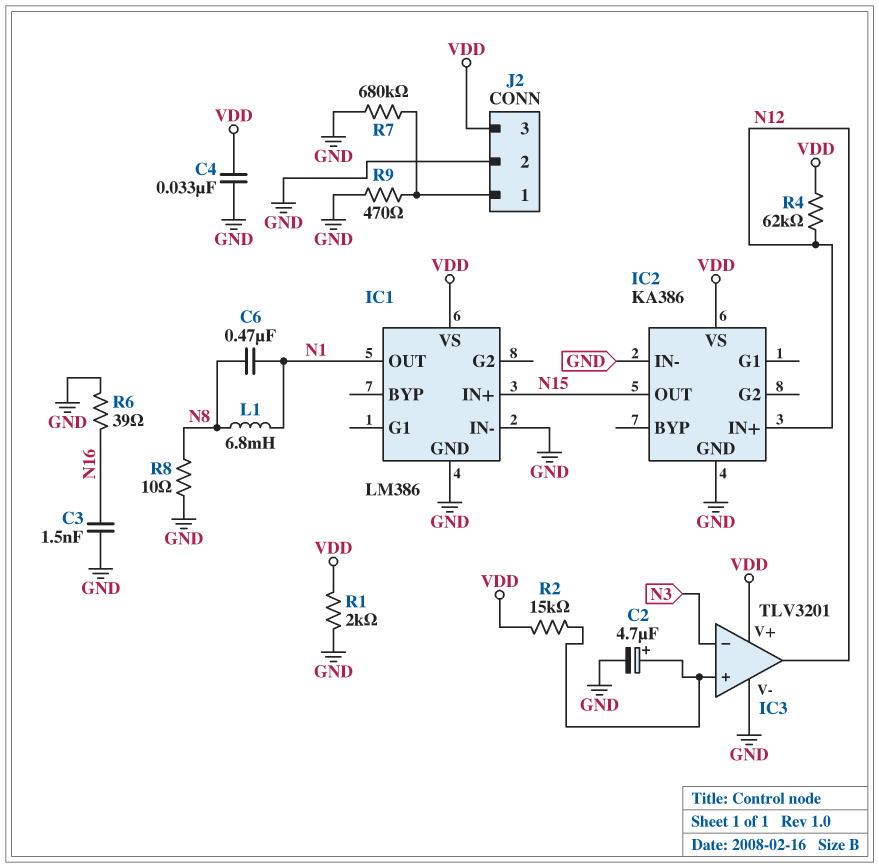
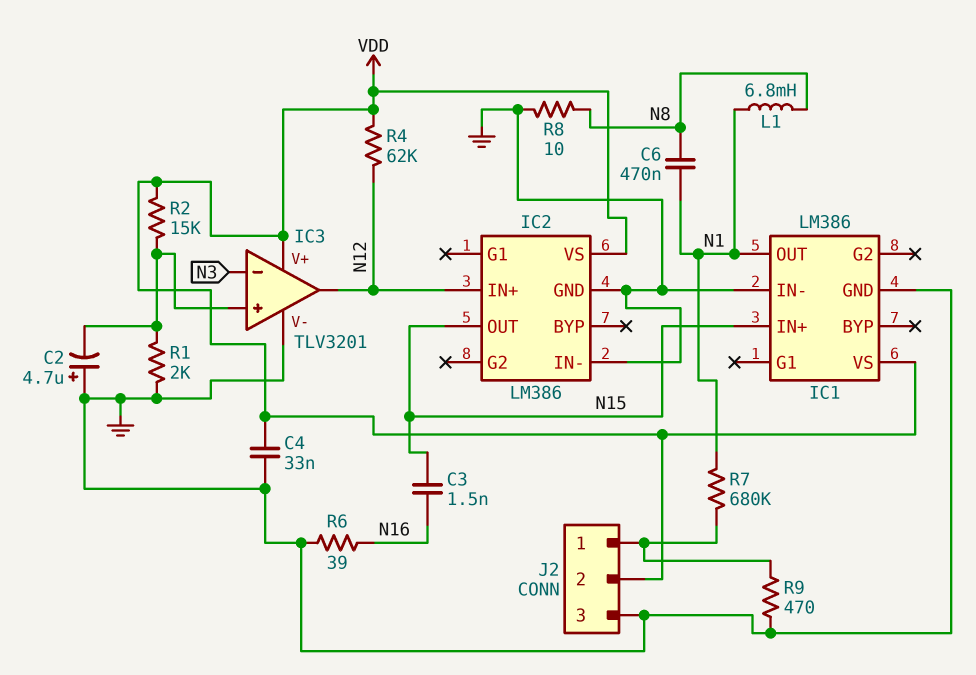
C2: 4.7uF (plus IC3/in+, minus GND) -> 4.7uF (plus GND, minus IC3/in+)
C3: 1.5nF (GND, N16) -> 1.5nF (N15, N16)
IC2: KA386 -> LM386
J2 pin 2: GND -> VDD
J2 pin 3: VDD -> GND
R1: 2k (GND, VDD) -> 2k (GND, IC3/in+)
R7: 680k (GND, J2/1) -> 680k (J2/1, N1)

